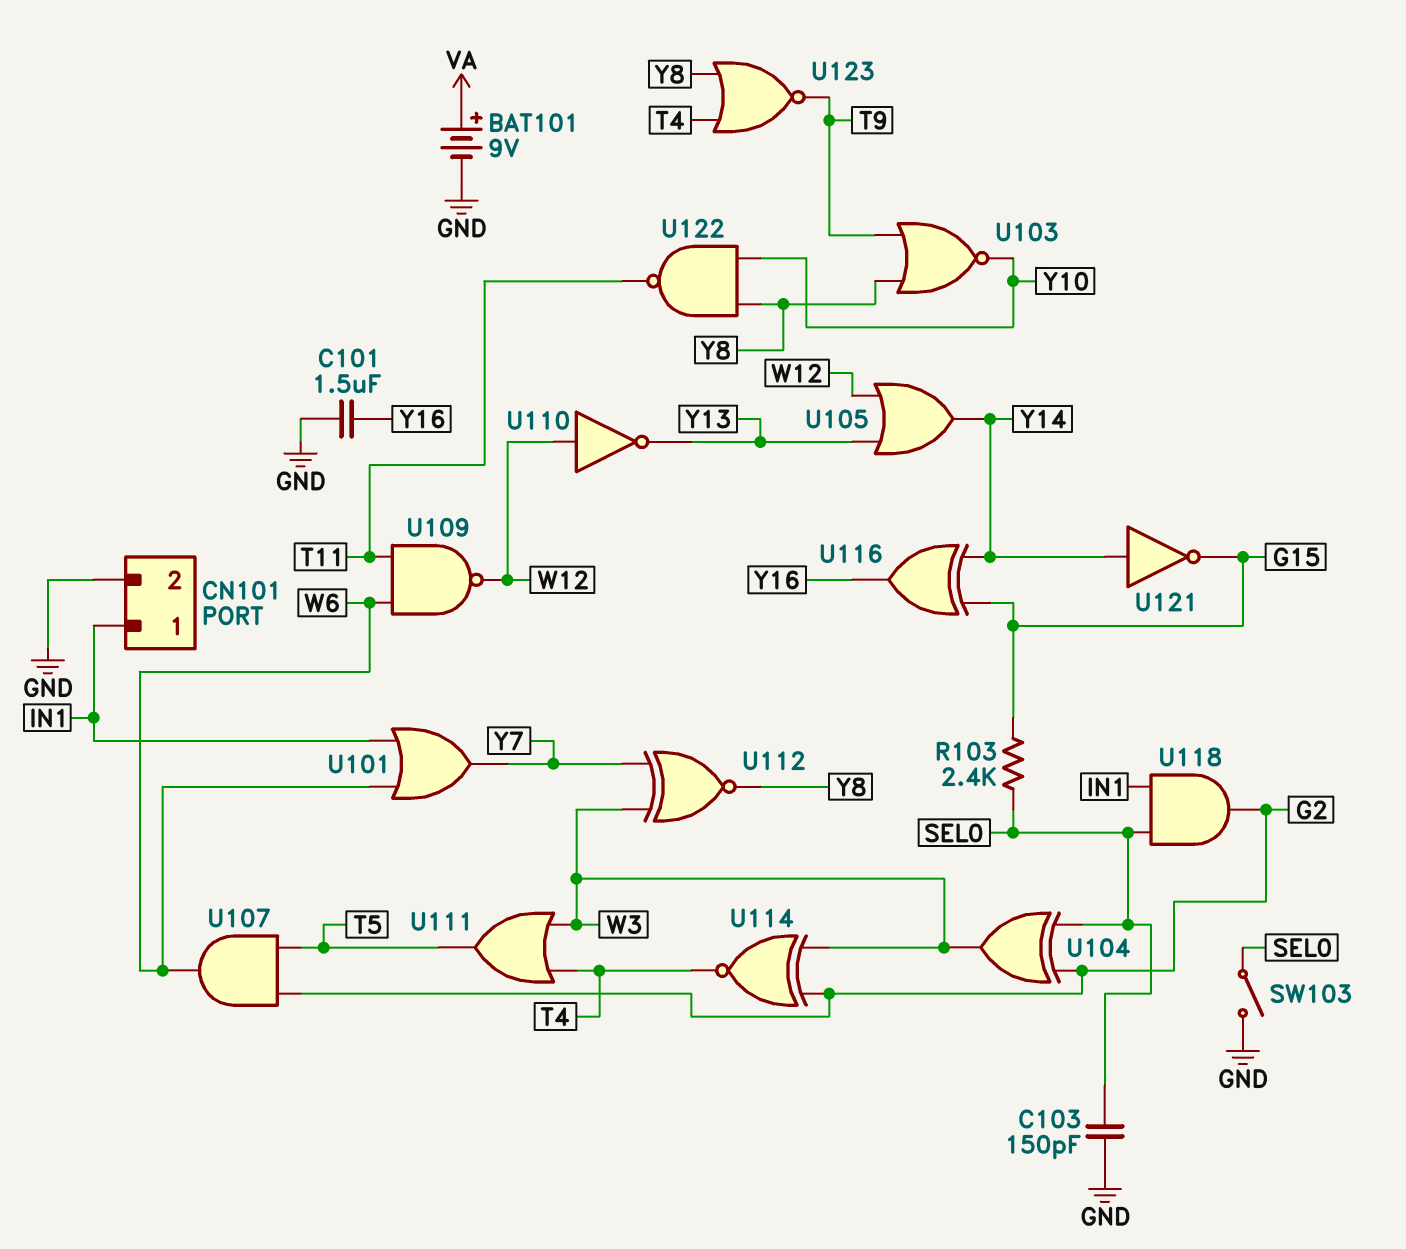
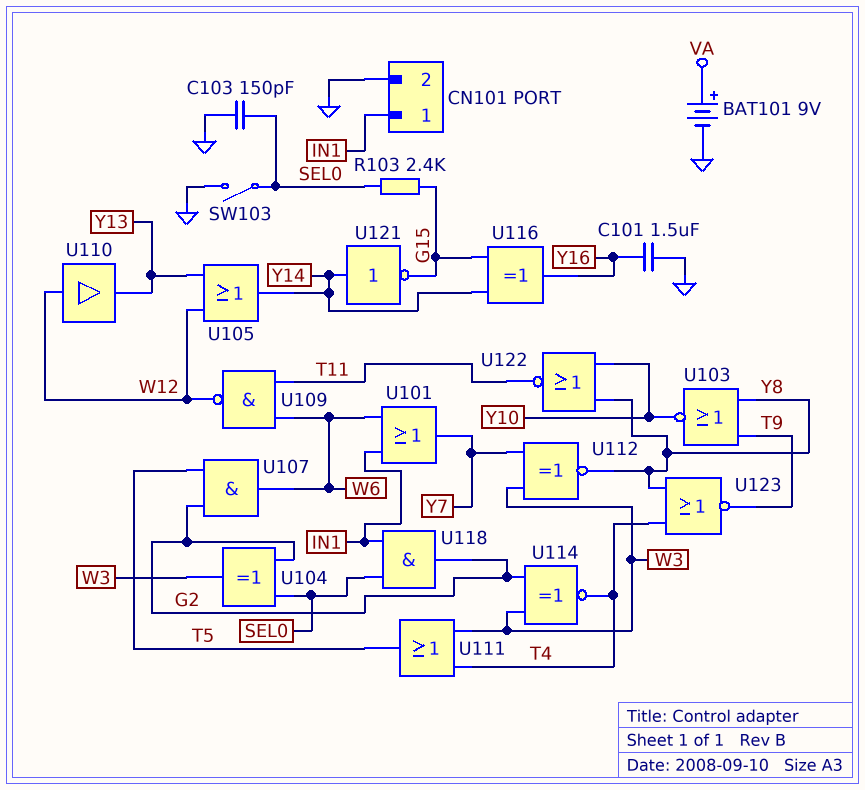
U110: NOT (in W12, out Y13) -> buffer (in W12, out Y13)
U122: NAND (in Y8, in Y10, out T11) -> NOR (in Y8, in Y10, out T11)

